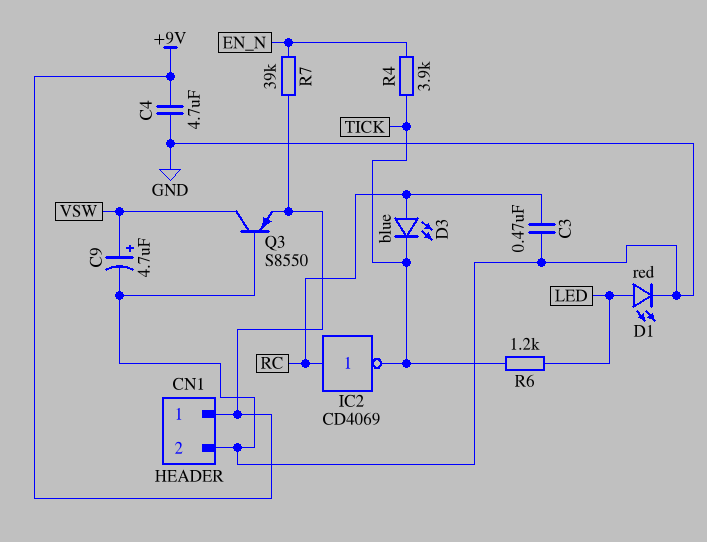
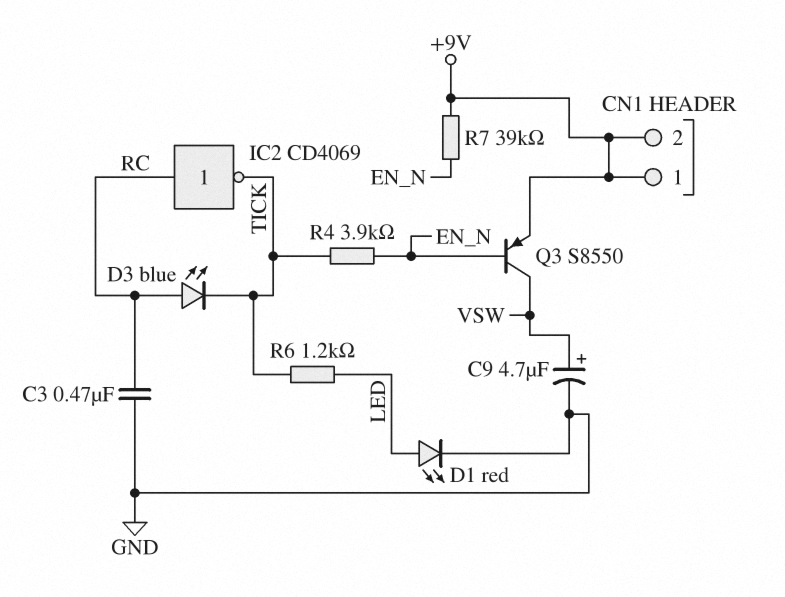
C4: 4.7uF (+9V, GND) -> none
CN1 pin 2: GND -> +9V
Q3: PNP S8550 (B GND, C VSW, E +9V) -> PNP S8550 (B EN_N, C VSW, E +9V)

